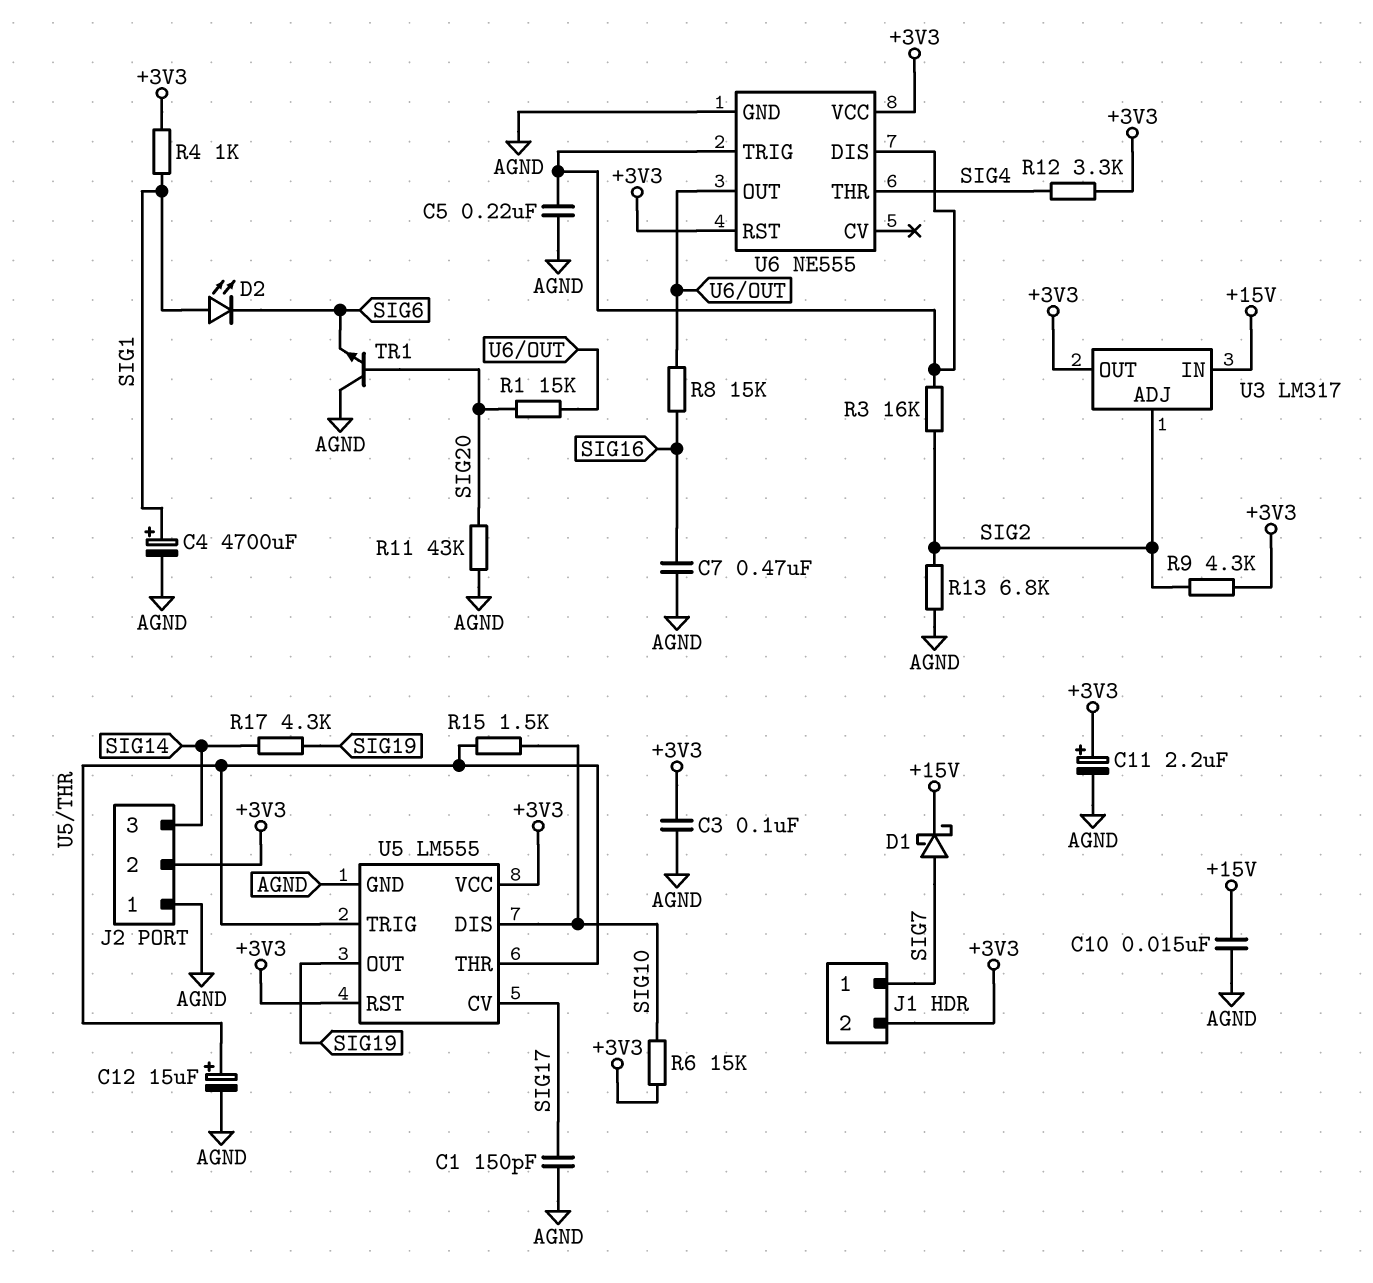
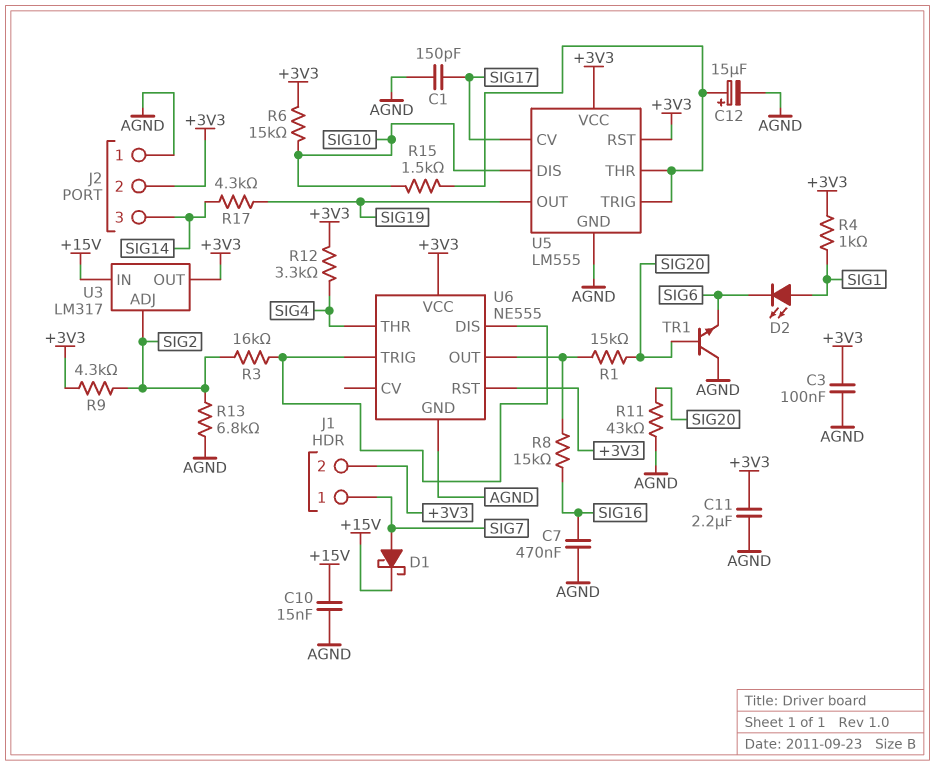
C4: 4700uF (plus SIG1, minus AGND) -> none
C5: 220nF (AGND, U6/DIS) -> none
C11: 2.2uF (plus +3V3, minus AGND) -> 2.2uF (+3V3, AGND)

